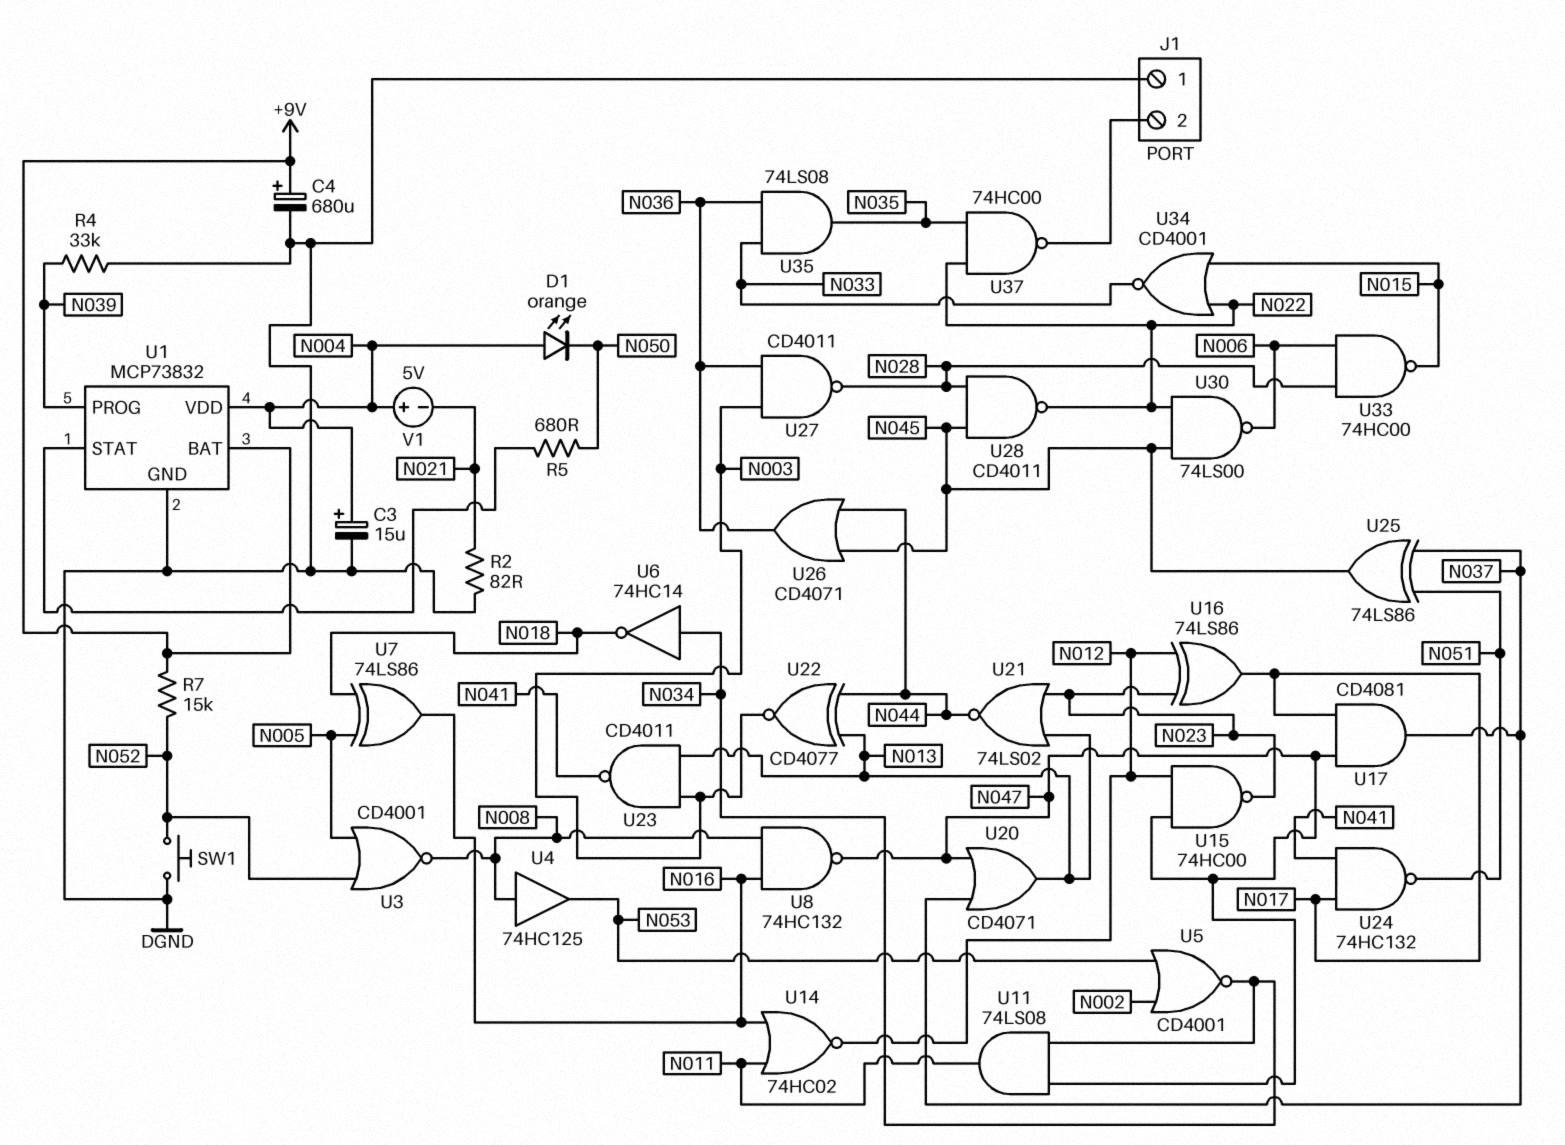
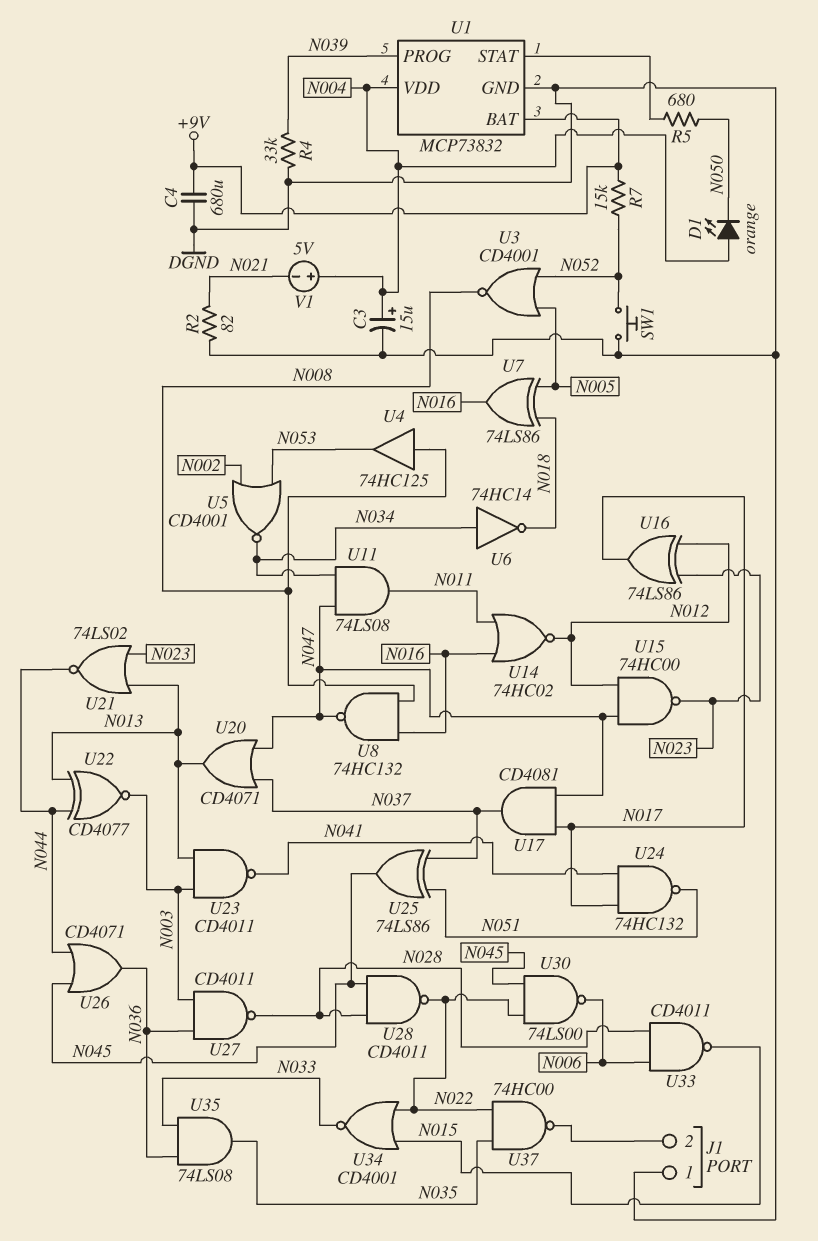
C4: 680uF (plus +9V, minus DGND) -> 680uF (+9V, DGND)
U33: NAND 74HC00 (in N006, in N028, out N015) -> NAND CD4011 (in N006, in N028, out N015)

